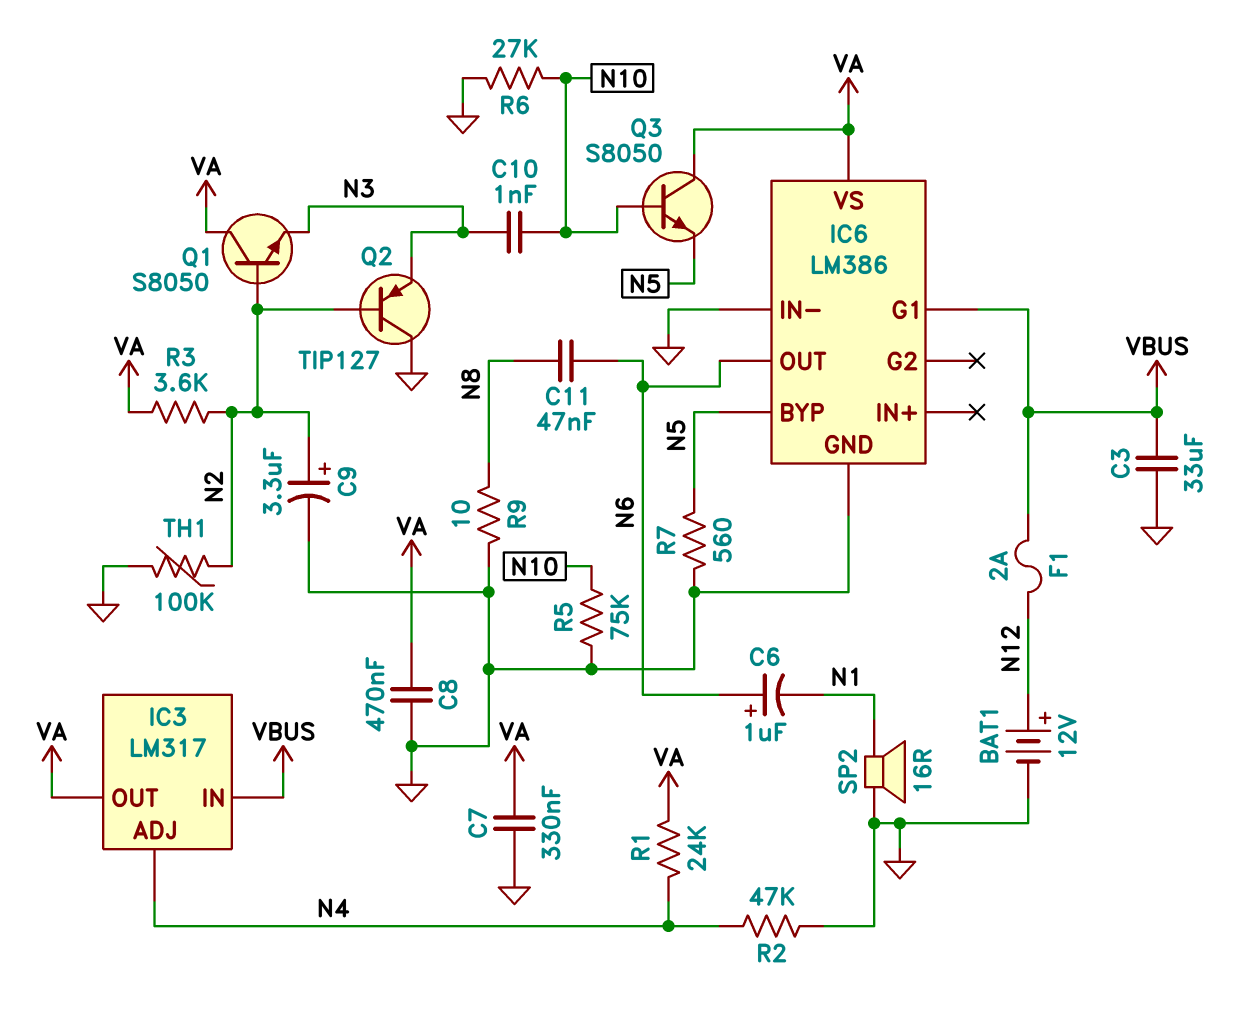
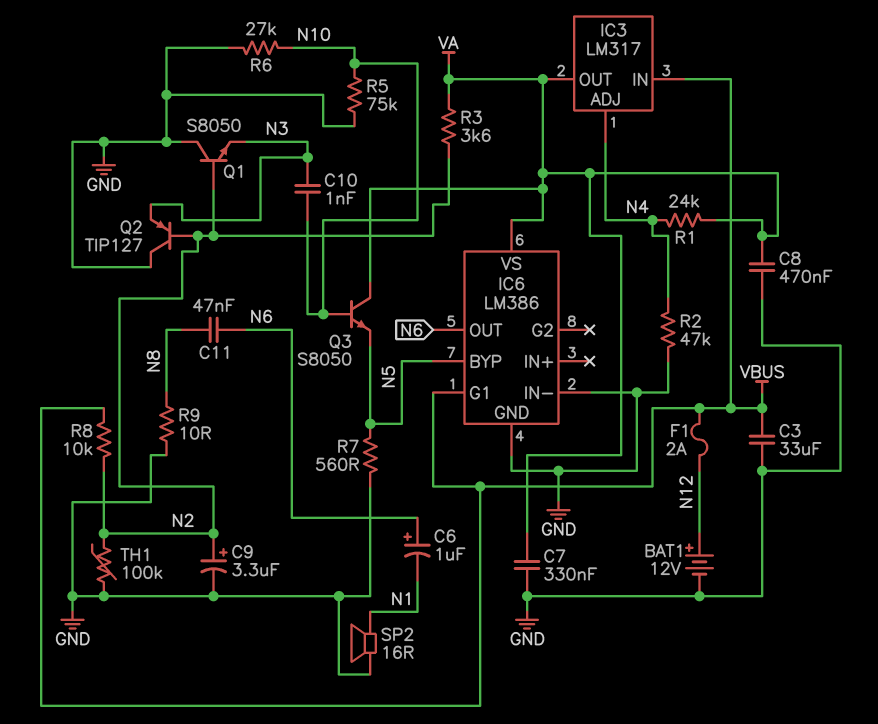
Q1: NPN S8050 (B N2, C VA, E N3) -> NPN S8050 (B N2, C GND, E N3)
R8: none -> 10k (N2, VBUS)

